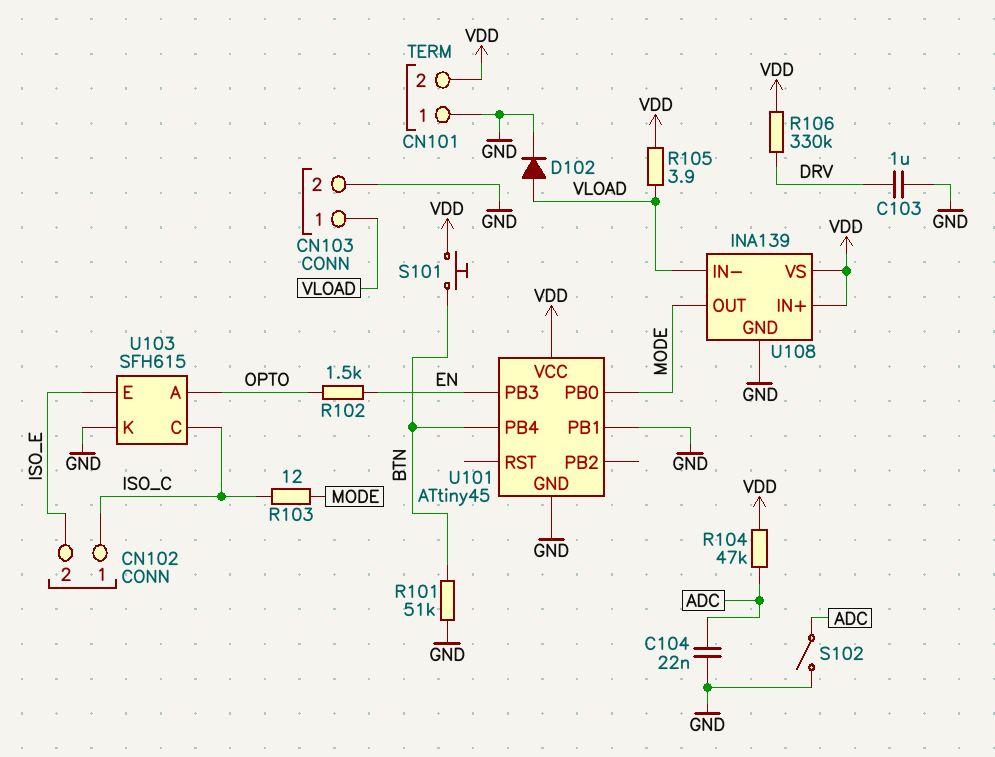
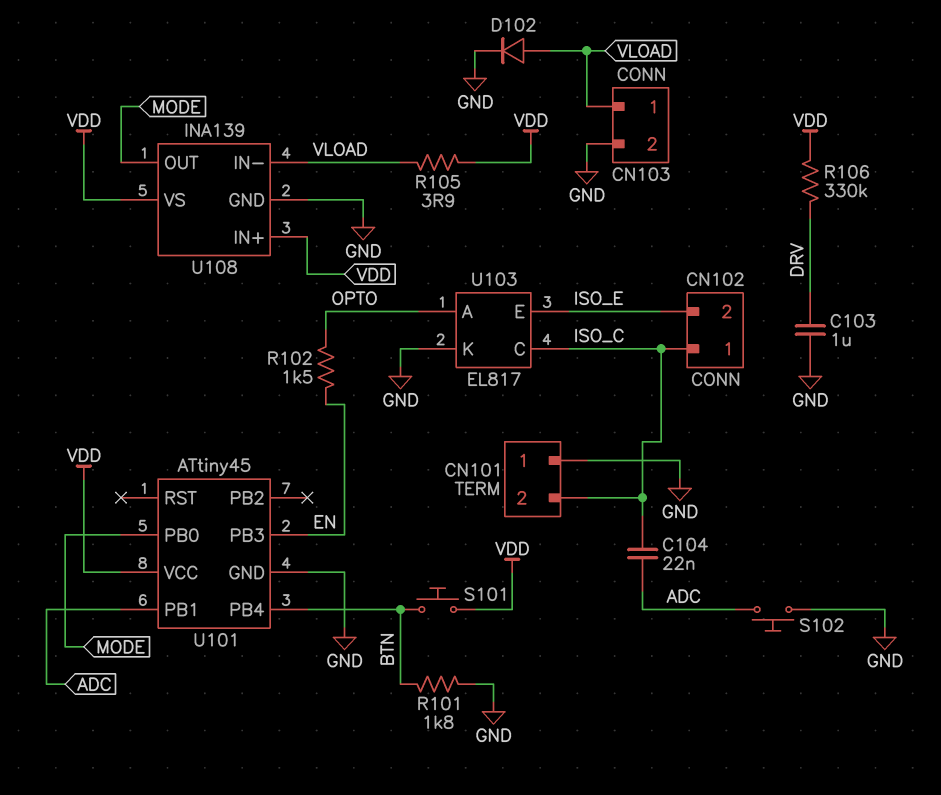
C104: 22nF (ADC, GND) -> 22nF (ADC, ISO_C)
CN101 pin 2: VDD -> ISO_C
R101: 51k (BTN, GND) -> 1.8k (BTN, GND)
R103: 12 (ISO_C, MODE) -> none
R104: 47k (ADC, VDD) -> none
S102: switch (ADC, GND) -> button (ADC, GND)
U101 pin PB1: GND -> ADC
U103: SFH615 -> EL817

